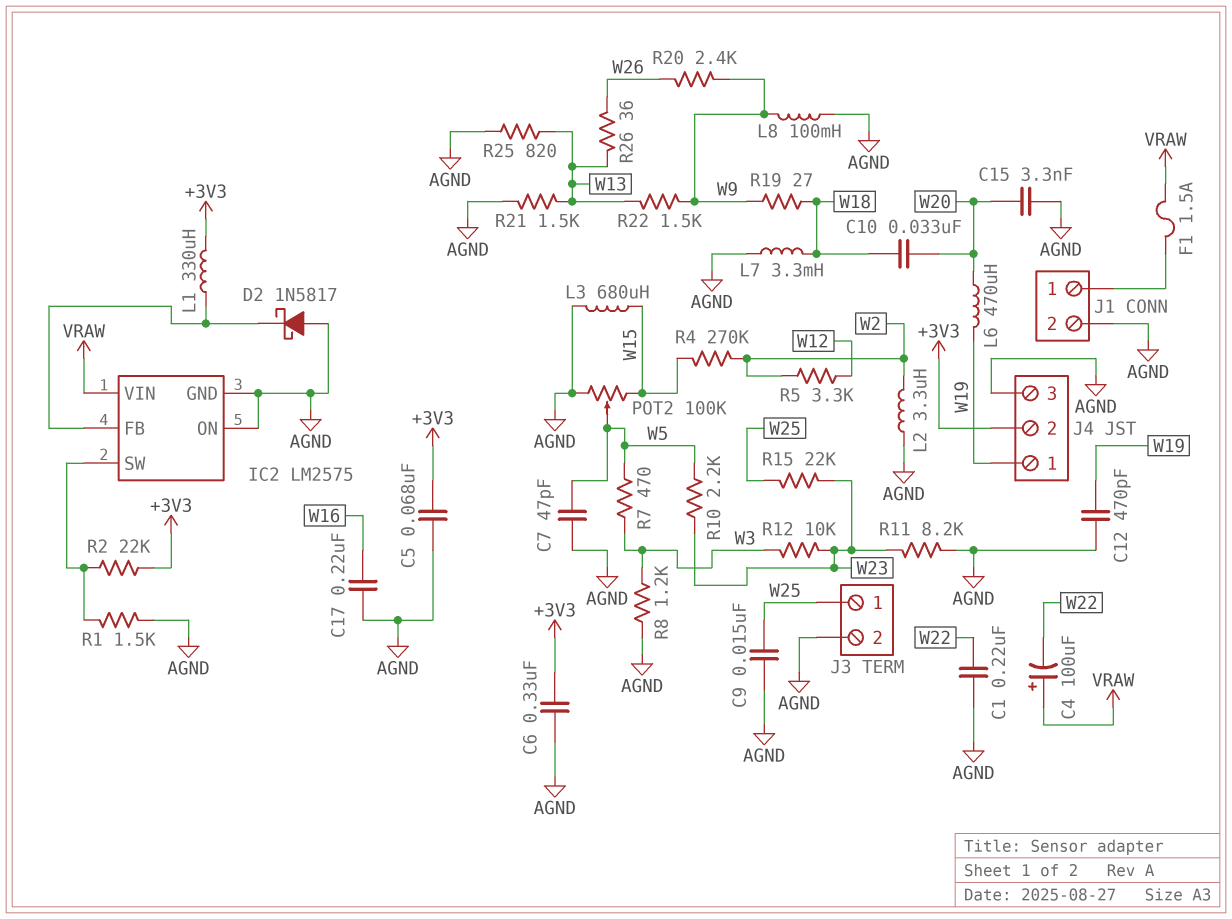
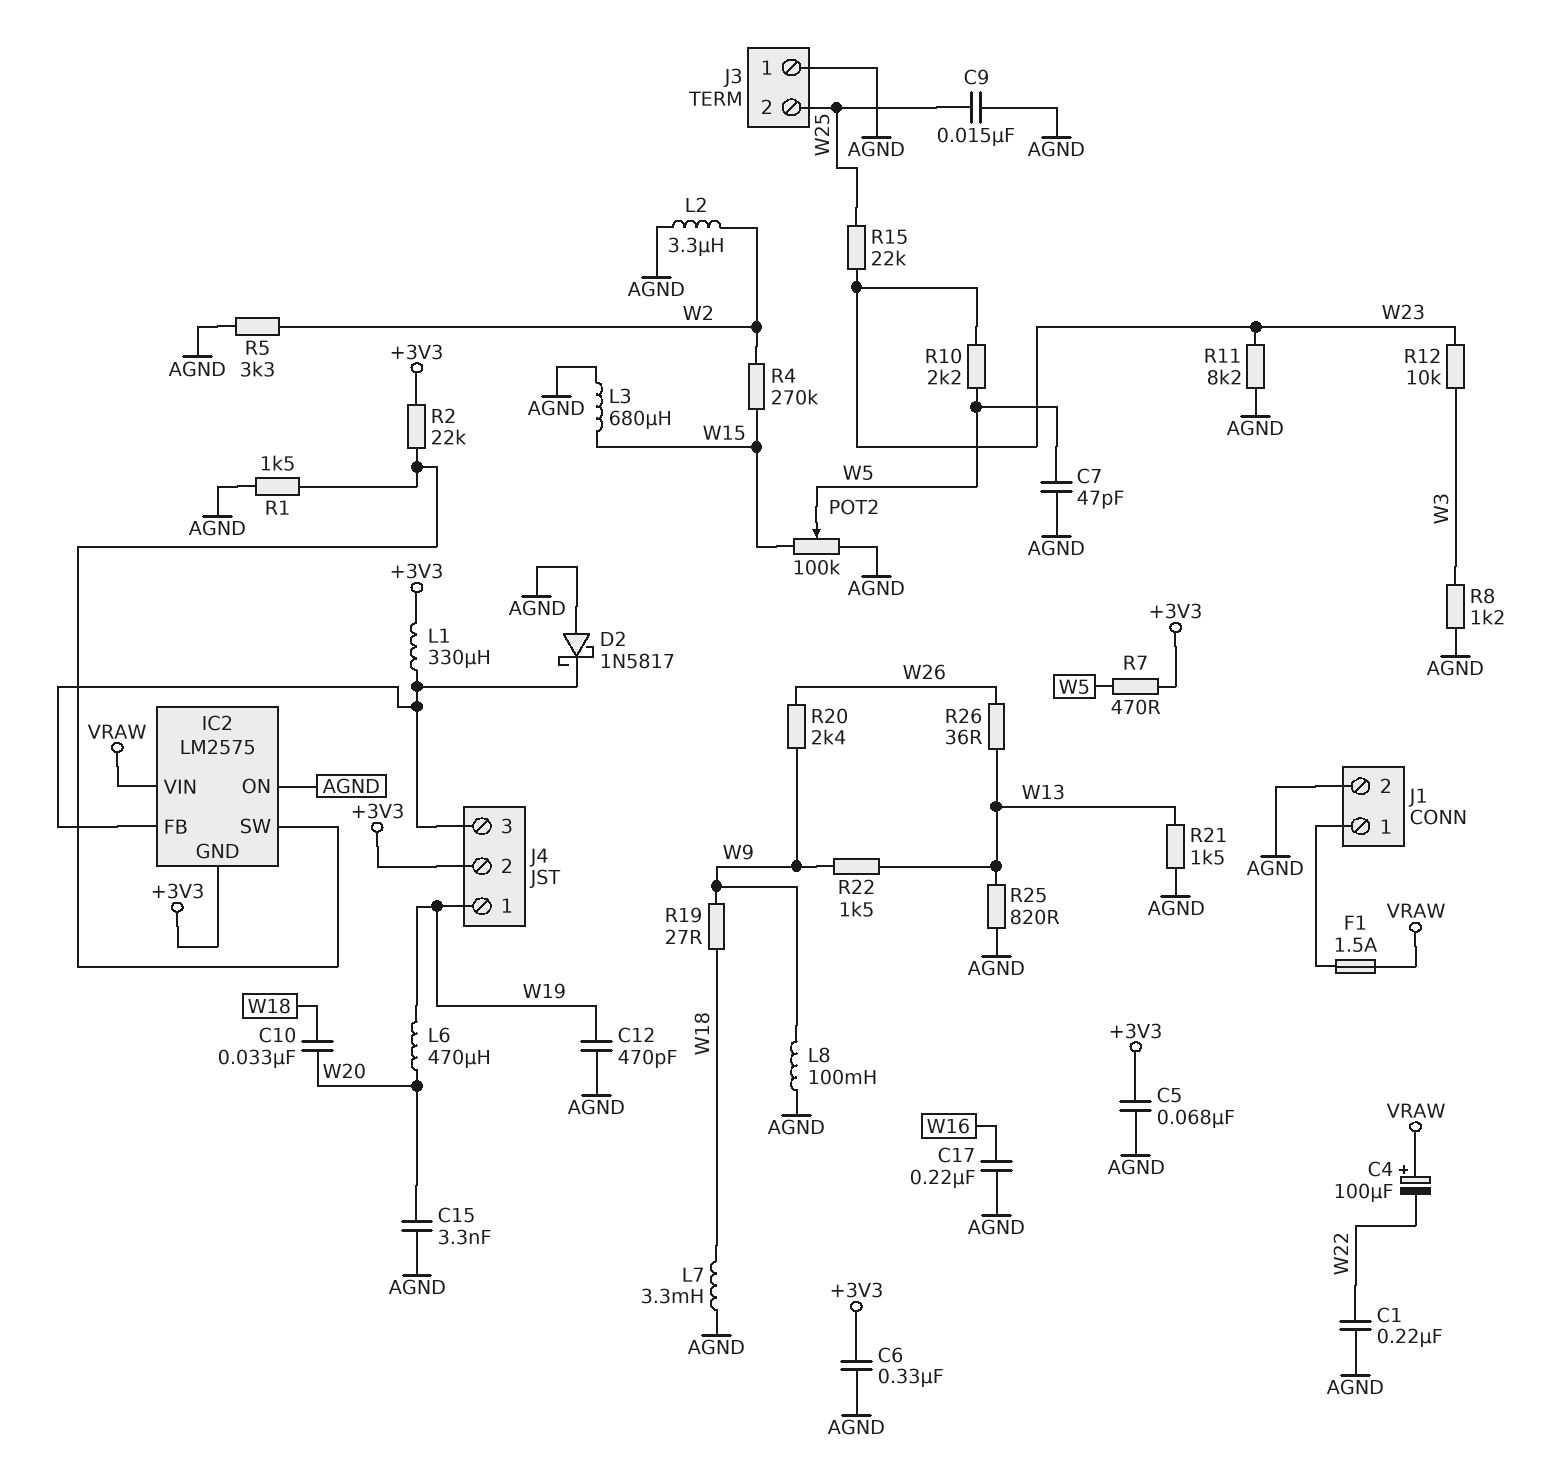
IC2 pin GND: AGND -> +3V3
J3 pin 1: W25 -> AGND
J3 pin 2: AGND -> W25
J4 pin 3: AGND -> IC2/FB
R5: 3.3k (W2, W12) -> 3.3k (AGND, W2)
R7: 470 (W3, W5) -> 470 (+3V3, W5)

